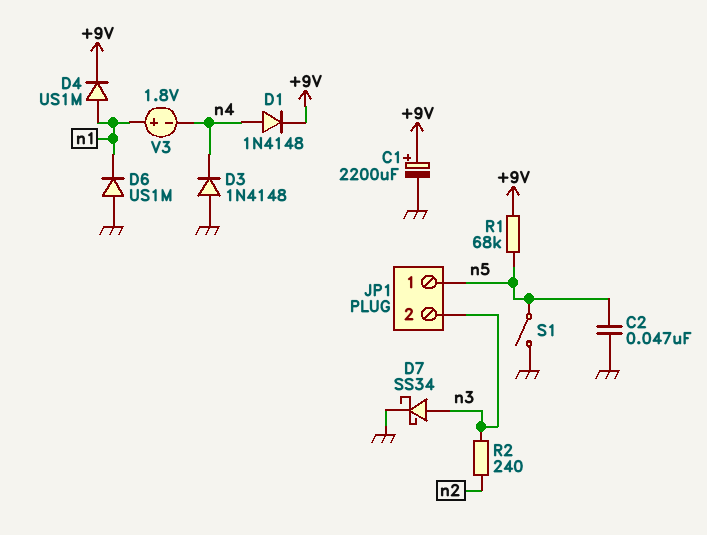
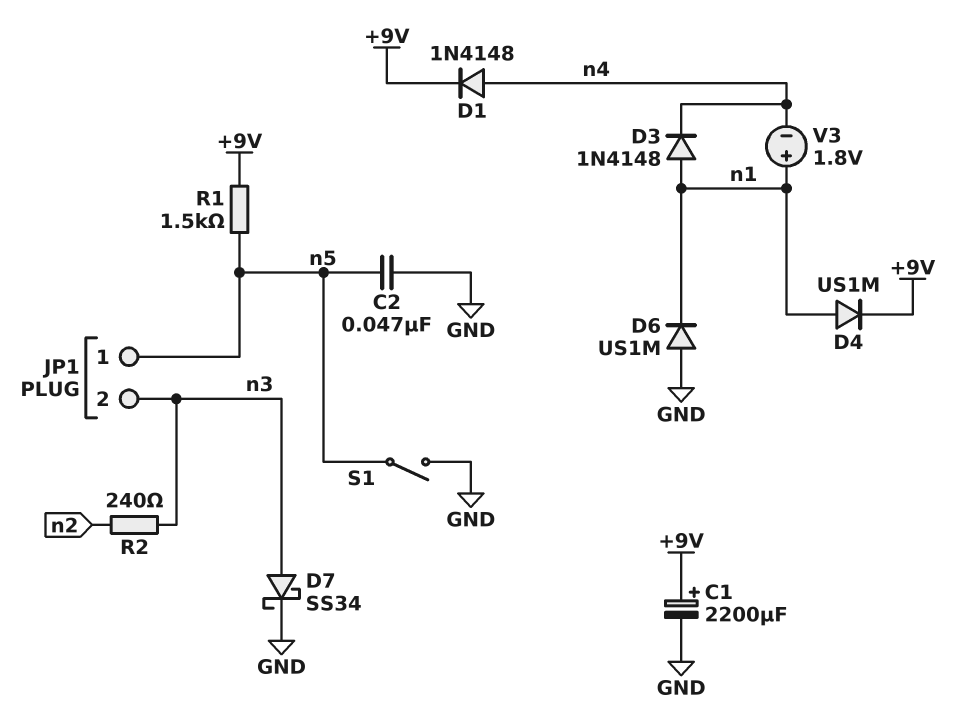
D3: diode 1N4148 (A GND, K n4) -> diode 1N4148 (A n1, K n4)
R1: 68k (+9V, n5) -> 1.5k (+9V, n5)

